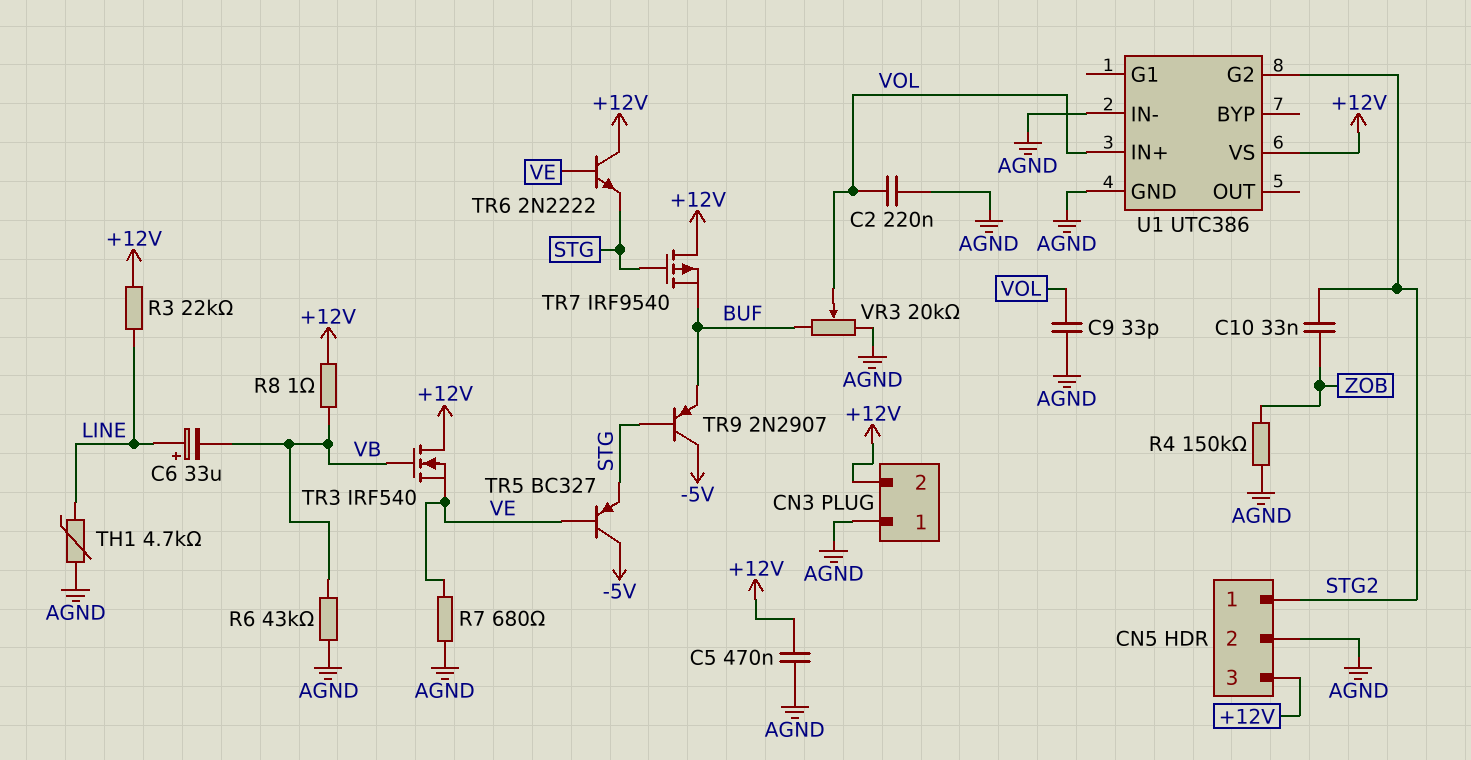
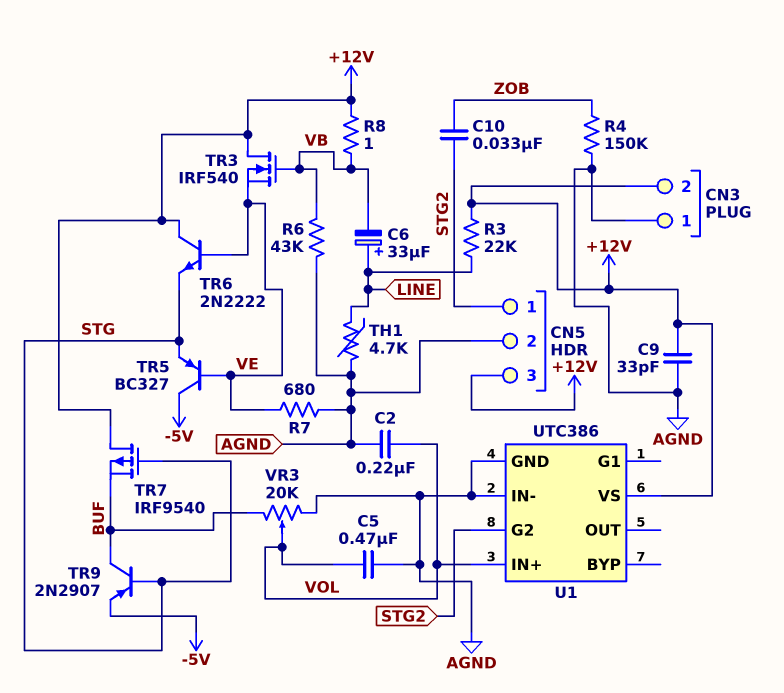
C5: 470nF (+12V, AGND) -> 470nF (AGND, VOL)
C9: 33pF (AGND, VOL) -> 33pF (+12V, AGND)
TR9: PNP 2N2907 (B STG, C -5V, E BUF) -> PNP 2N2907 (B STG, C BUF, E -5V)

